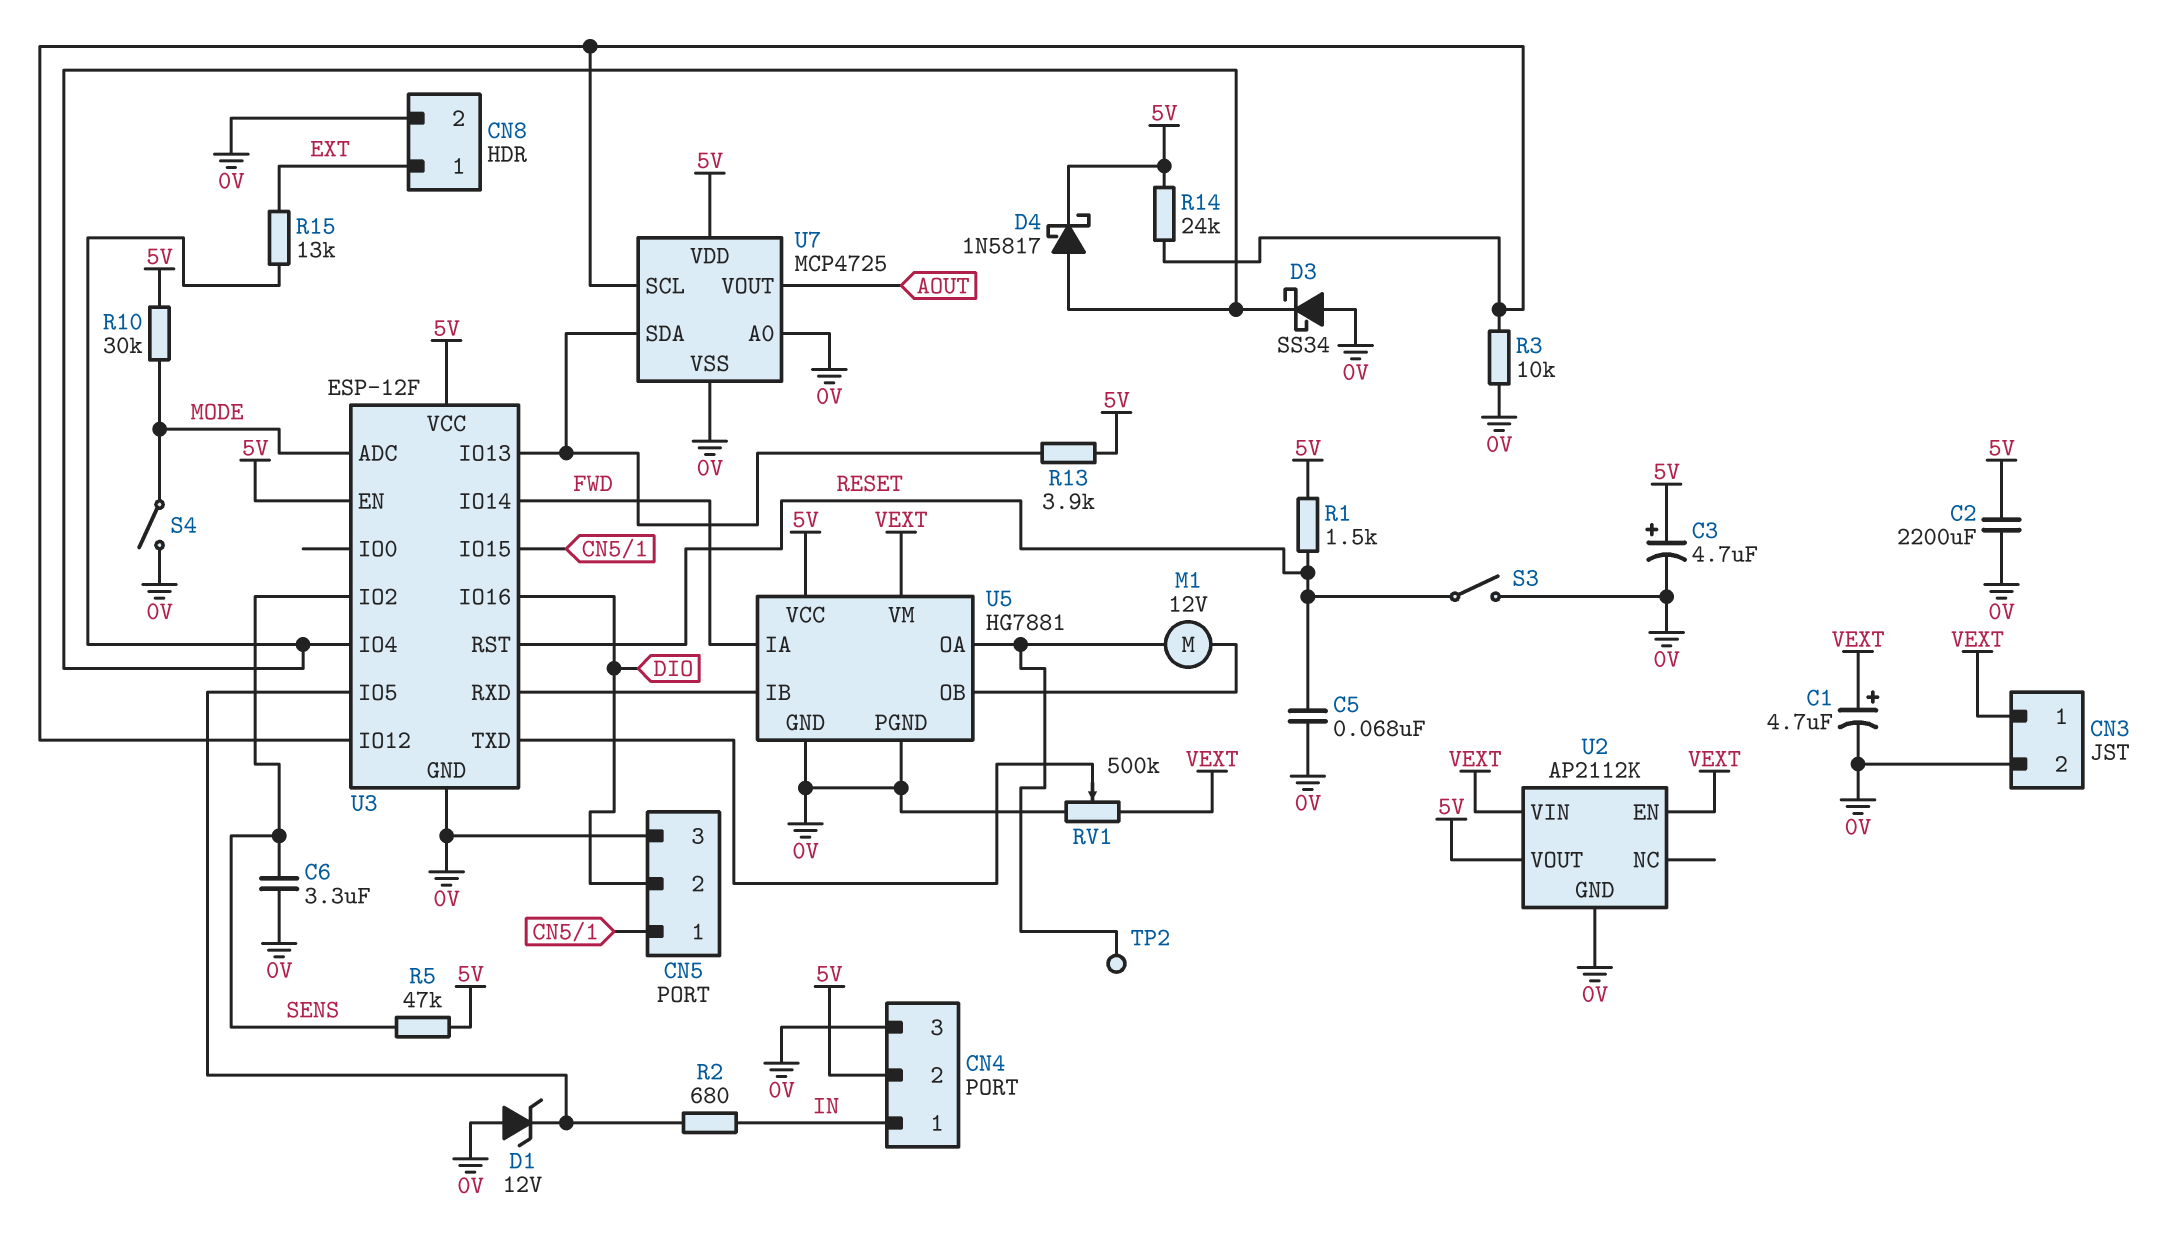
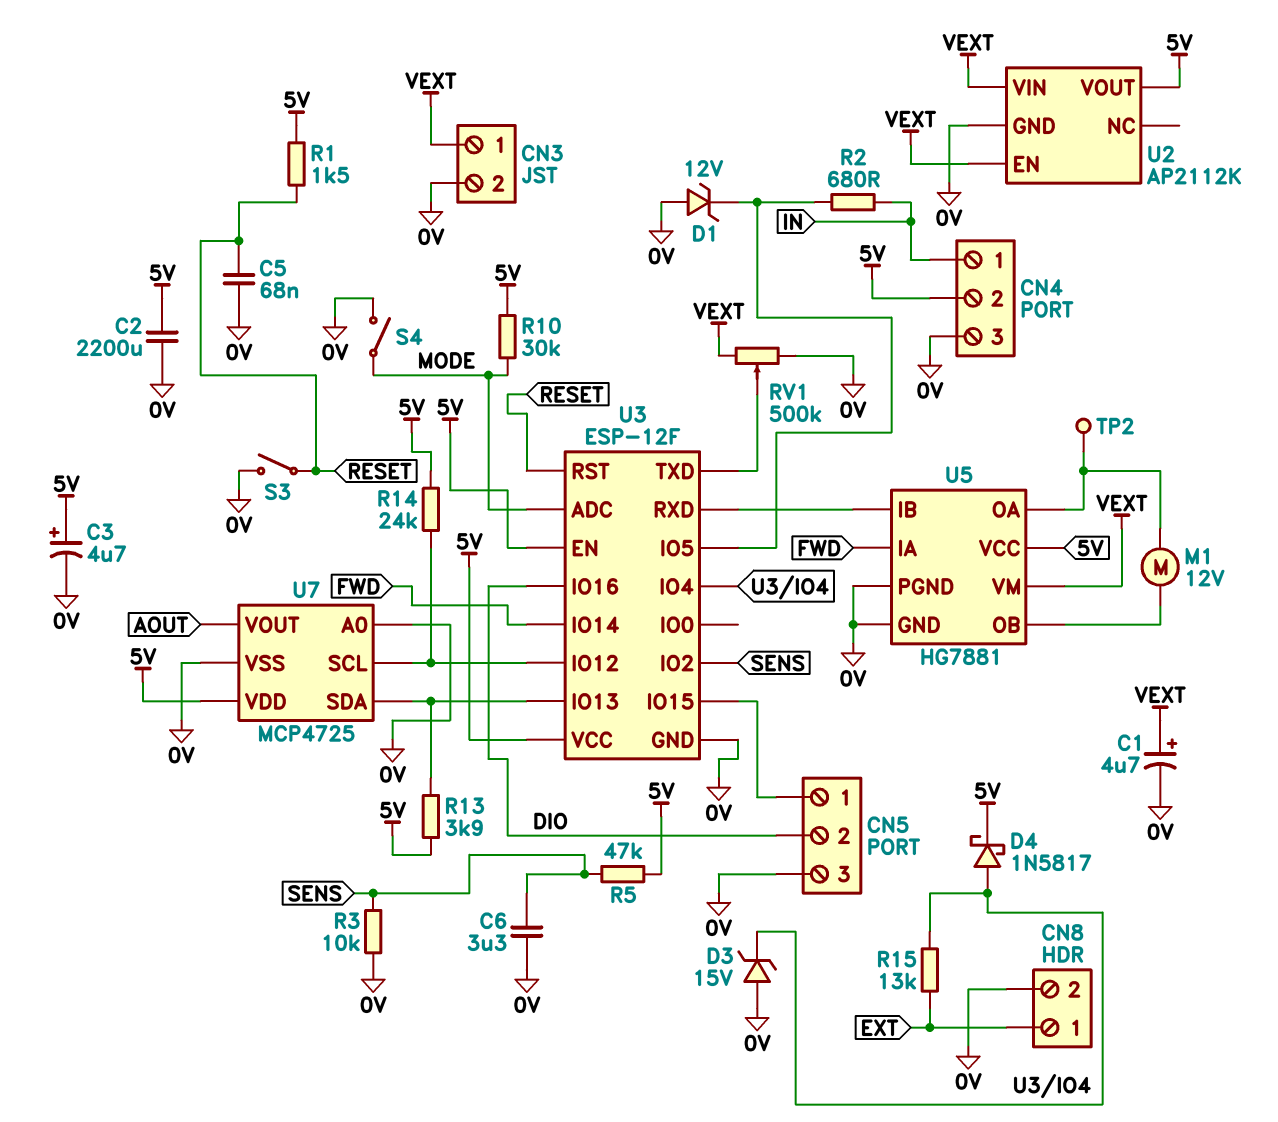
D3: schottky SS34 (A 0V, K U3/IO4) -> zener 15V (A 0V, K U3/IO4)
R3: 10k (0V, U3/IO12) -> 10k (0V, SENS)

